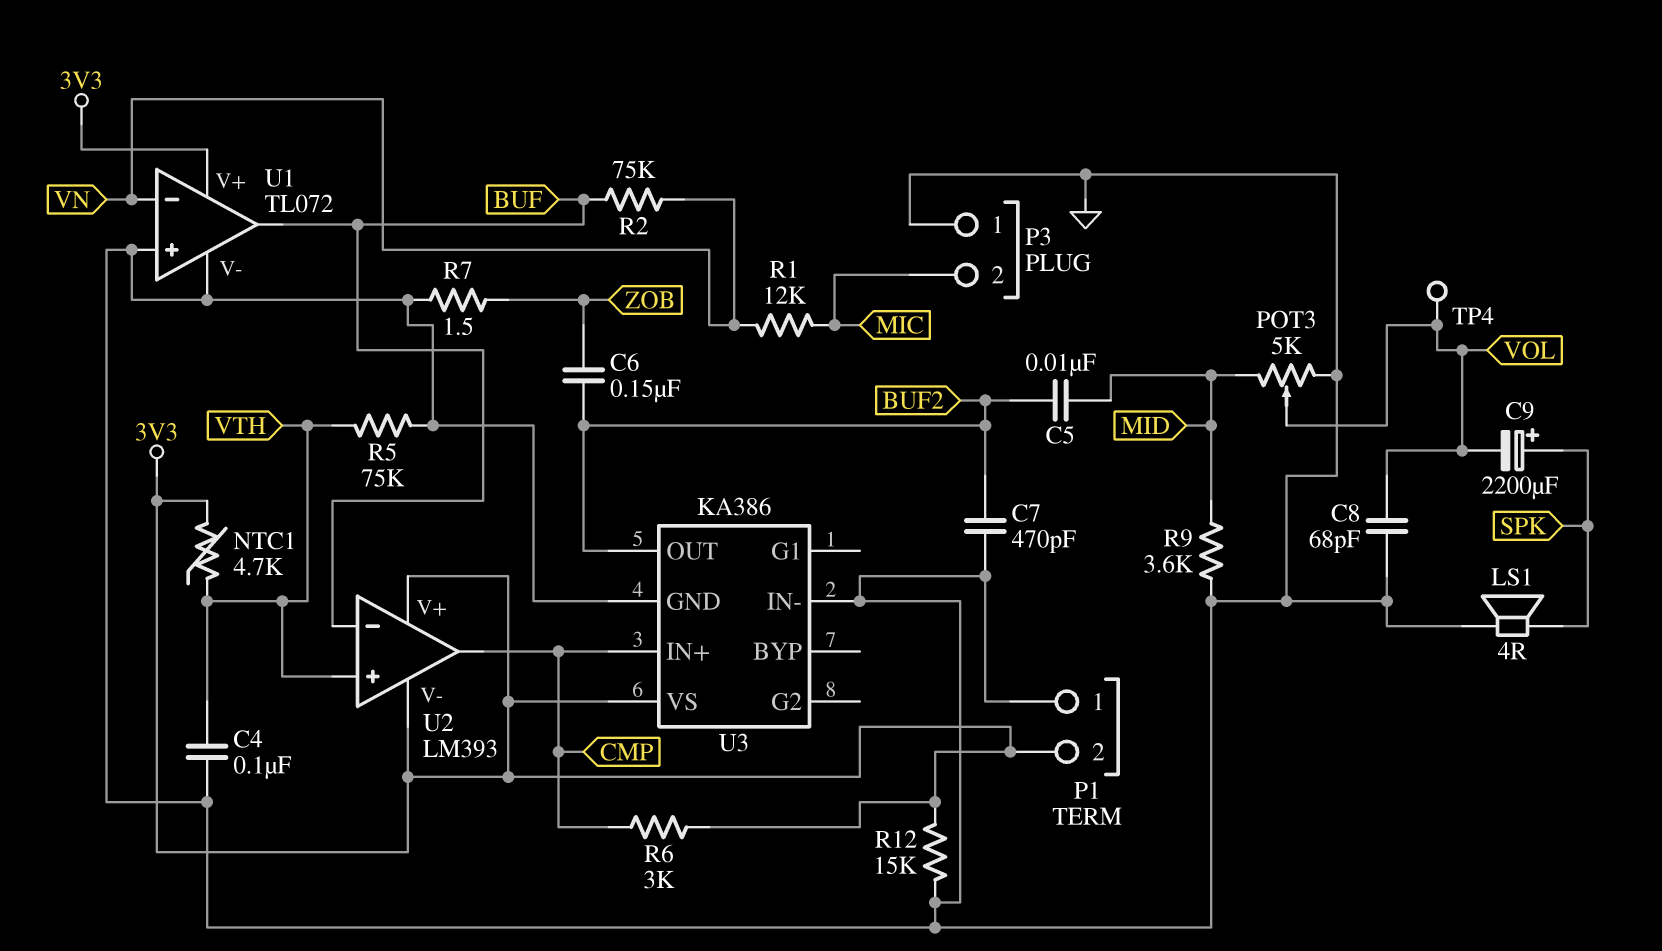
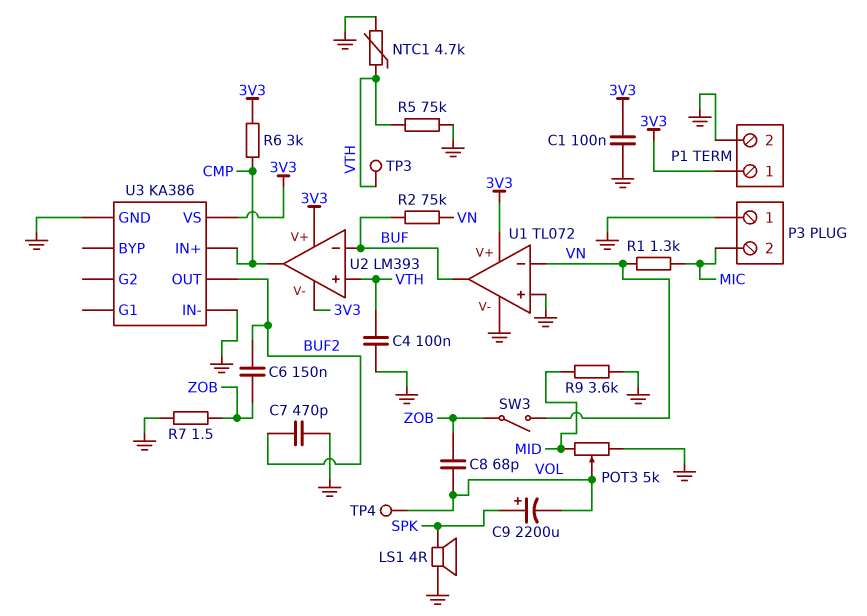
C1: none -> 100nF (3V3, GND)
C5: 10nF (BUF2, MID) -> none
C8: 68pF (GND, VOL) -> 68pF (VOL, ZOB)
NTC1: 4.7k (3V3, VTH) -> 4.7k (GND, VTH)
P1 pin 1: GND -> 3V3
P1 pin 2: 3V3 -> GND
R1: 12k (MIC, VN) -> 1.3k (MIC, VN)
R12: 15k (3V3, GND) -> none
SW3: none -> switch (VN, ZOB)
TP3: none -> test point (VTH)

